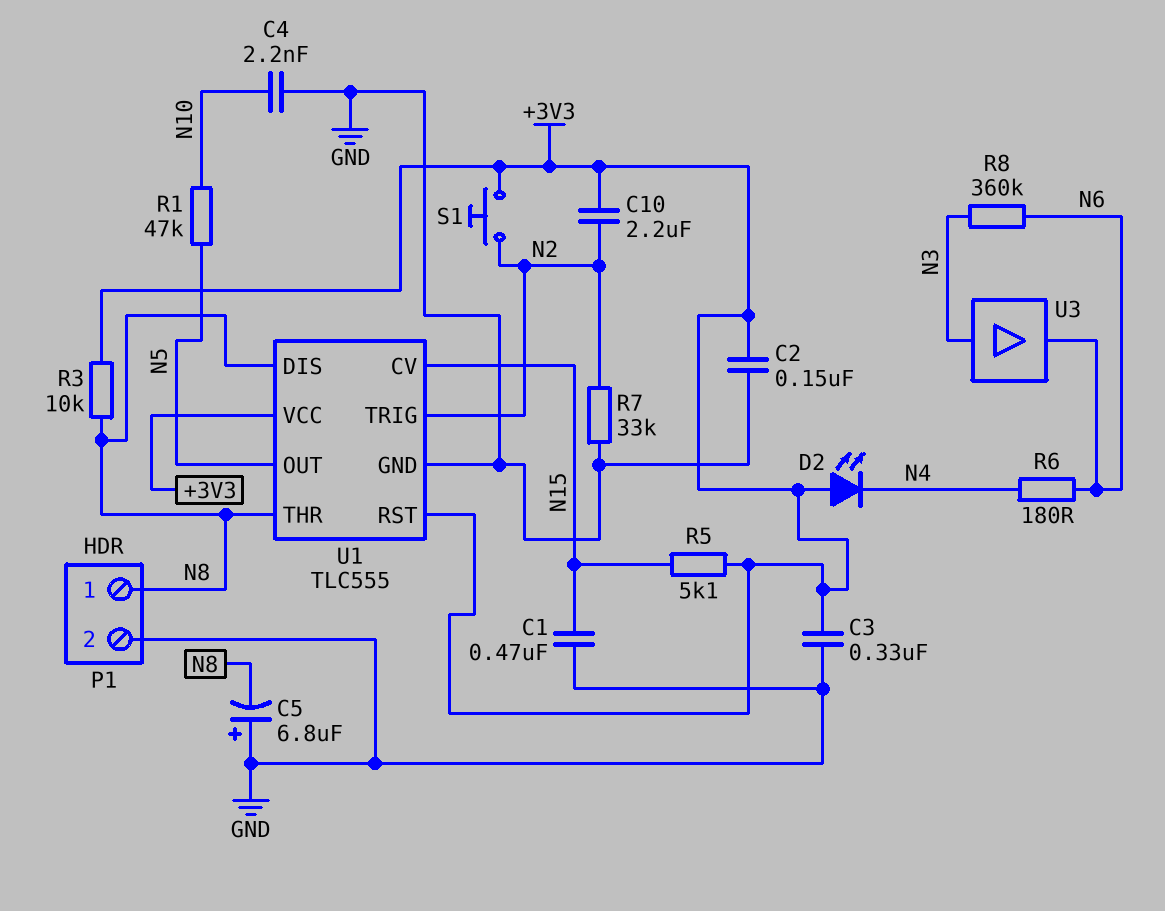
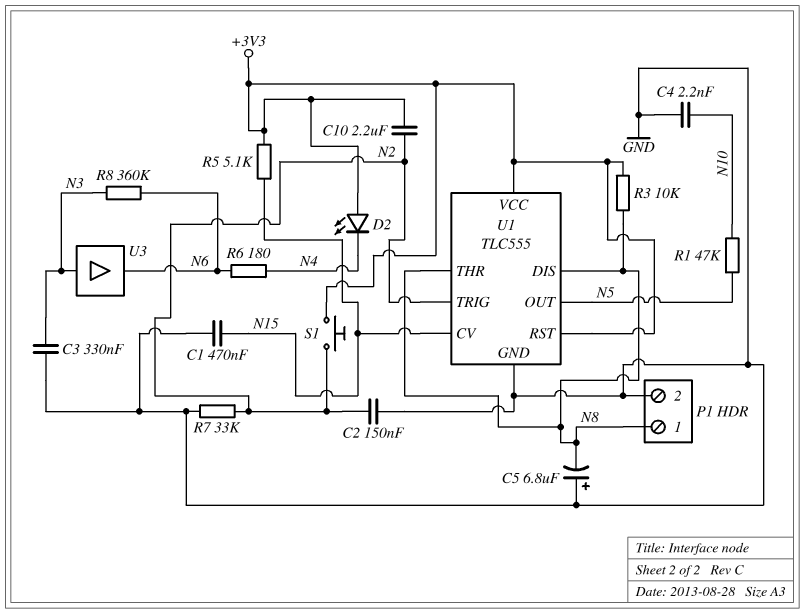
C2: 150nF (+3V3, GND) -> 150nF (GND, N2)
C3: 330nF (+3V3, GND) -> 330nF (GND, N3)

